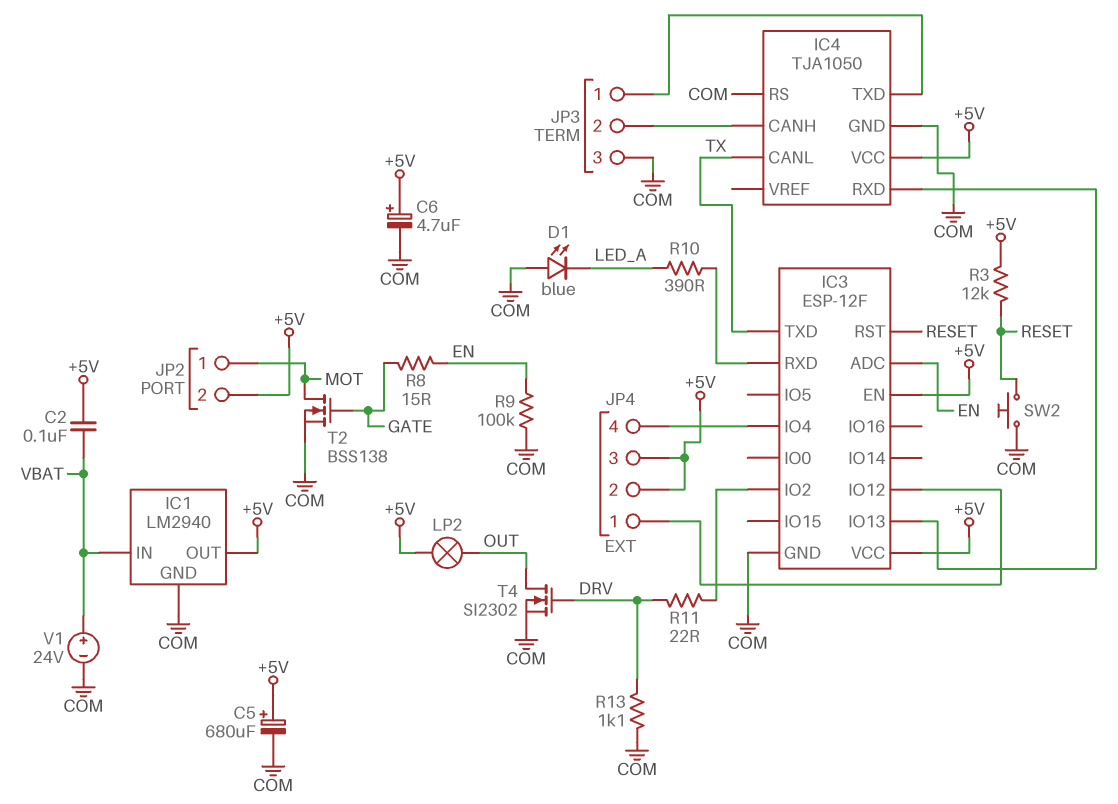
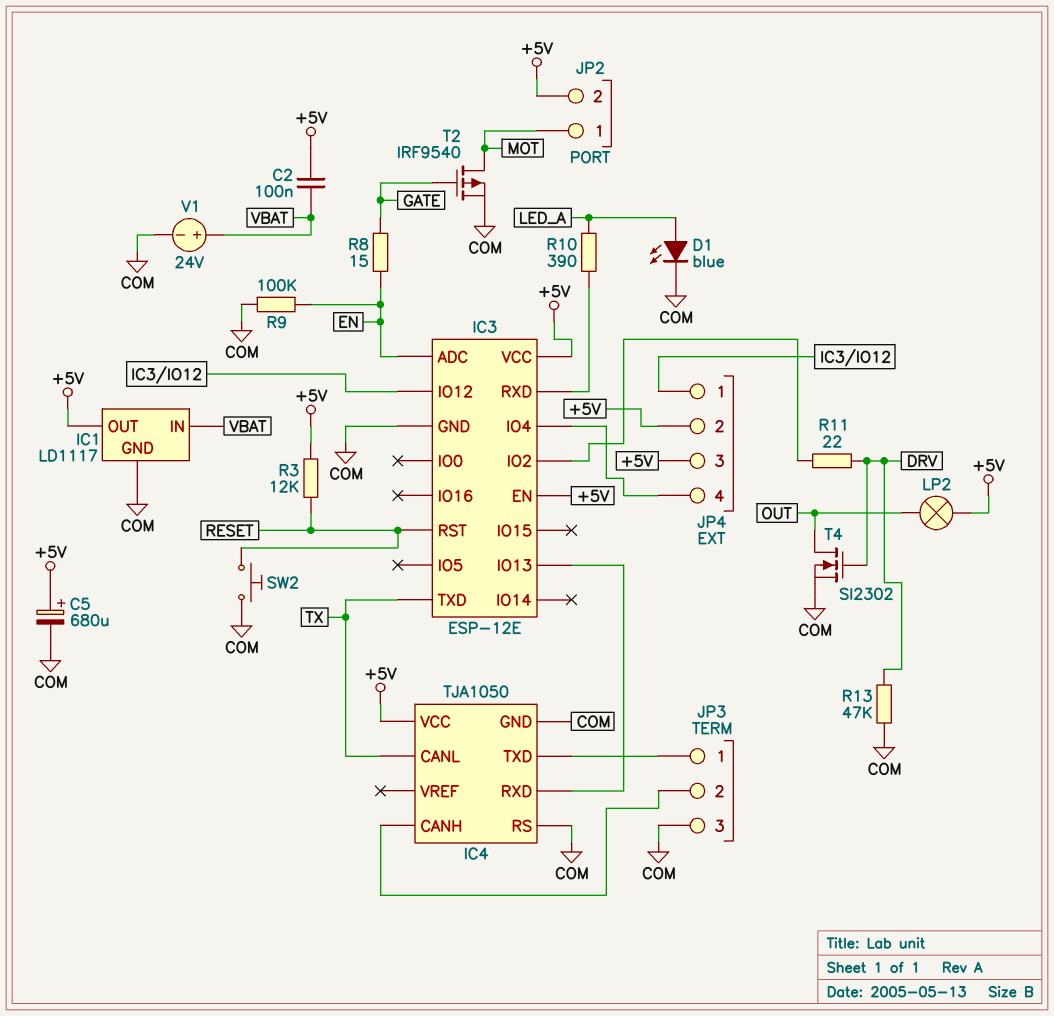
C6: 4.7uF (plus +5V, minus COM) -> none
D1: LED blue (A COM, K LED_A) -> LED blue (A LED_A, K COM)
IC1: LM2940 -> LD1117
IC3: ESP-12F -> ESP-12E
R13: 1.1k (COM, DRV) -> 47k (COM, DRV)
T2: NMOS BSS138 (G GATE, D MOT, S COM) -> PMOS IRF9540 (G GATE, D MOT, S COM)

